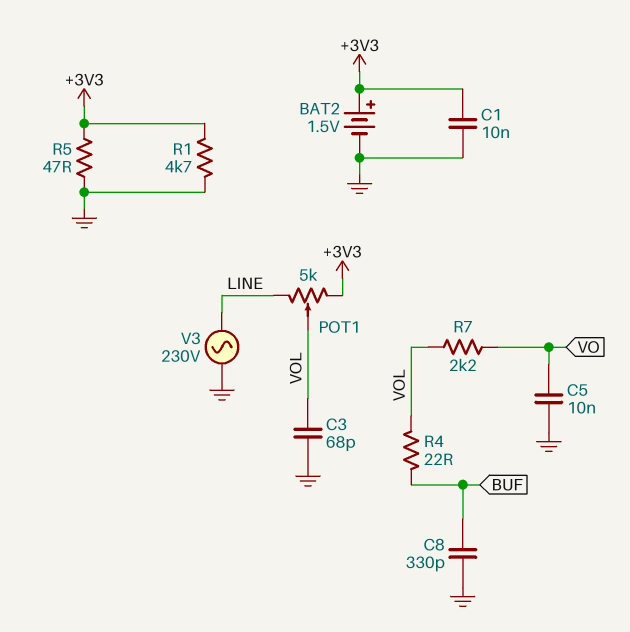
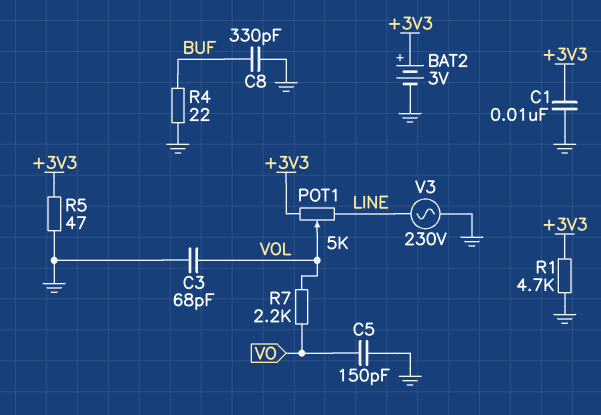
BAT2: 1.5V (plus +3V3, minus GND) -> 3V (plus +3V3, minus GND)
C5: 10nF (GND, VO) -> 150pF (GND, VO)
R4: 22 (BUF, VOL) -> 22 (BUF, GND)

